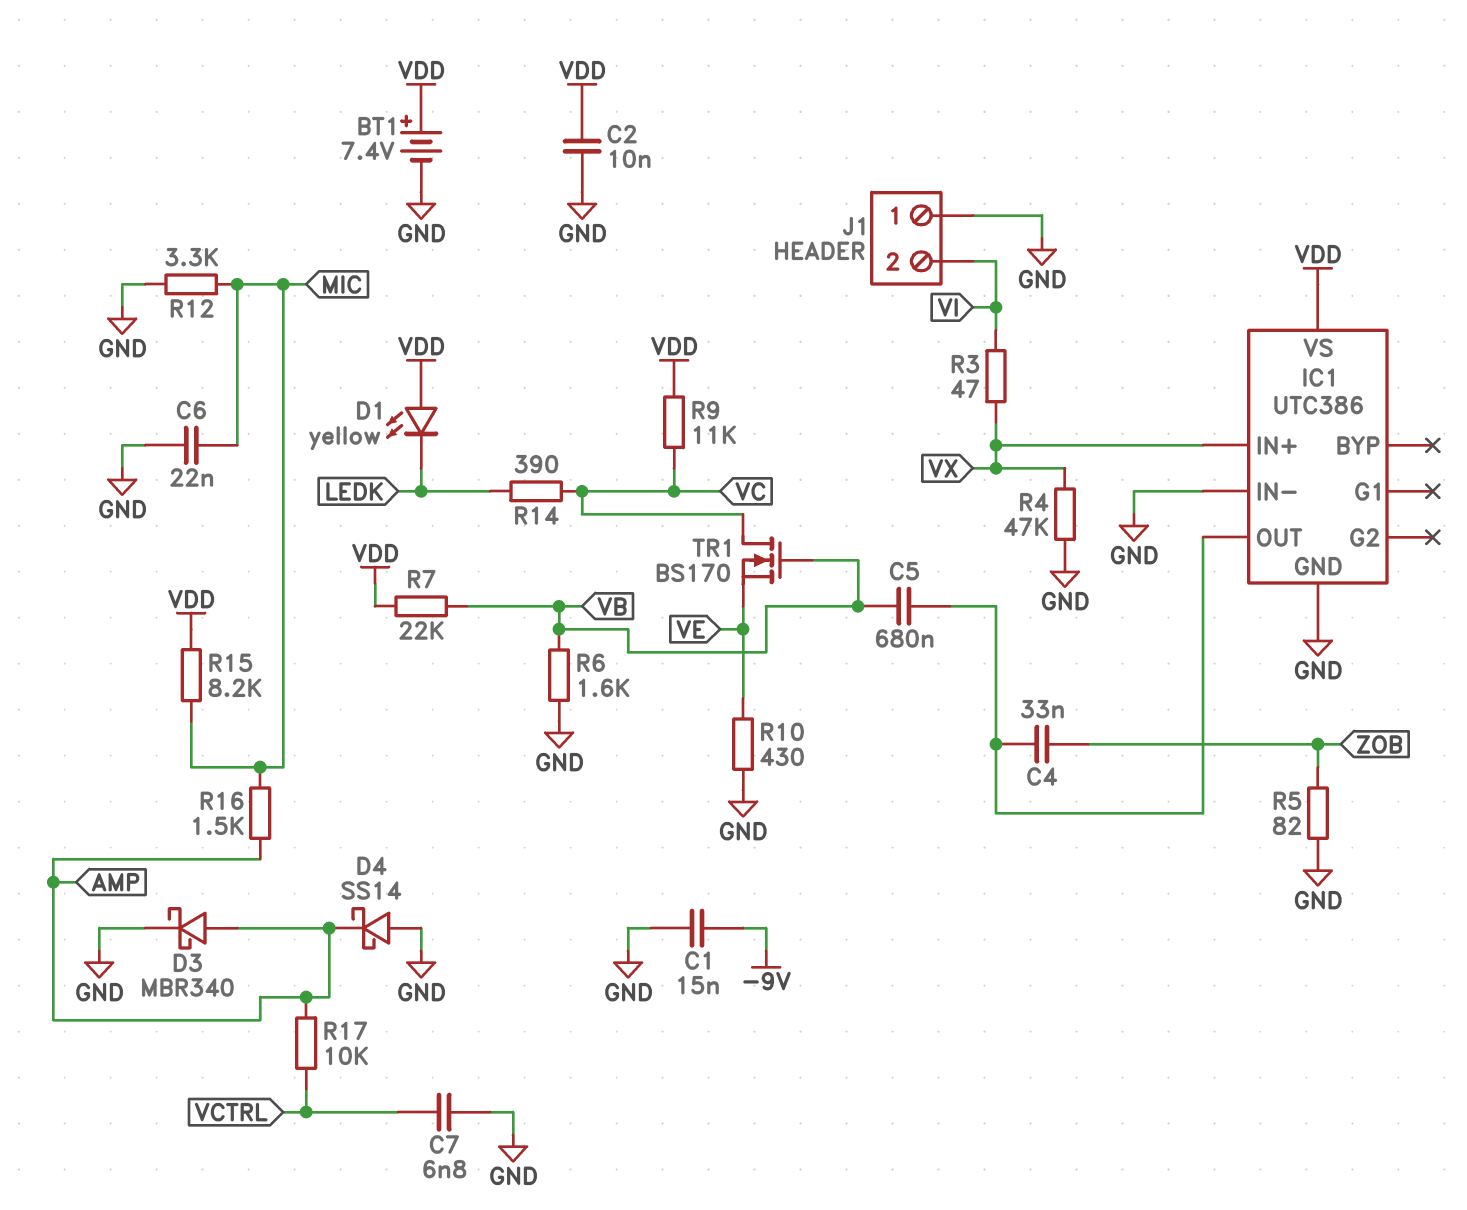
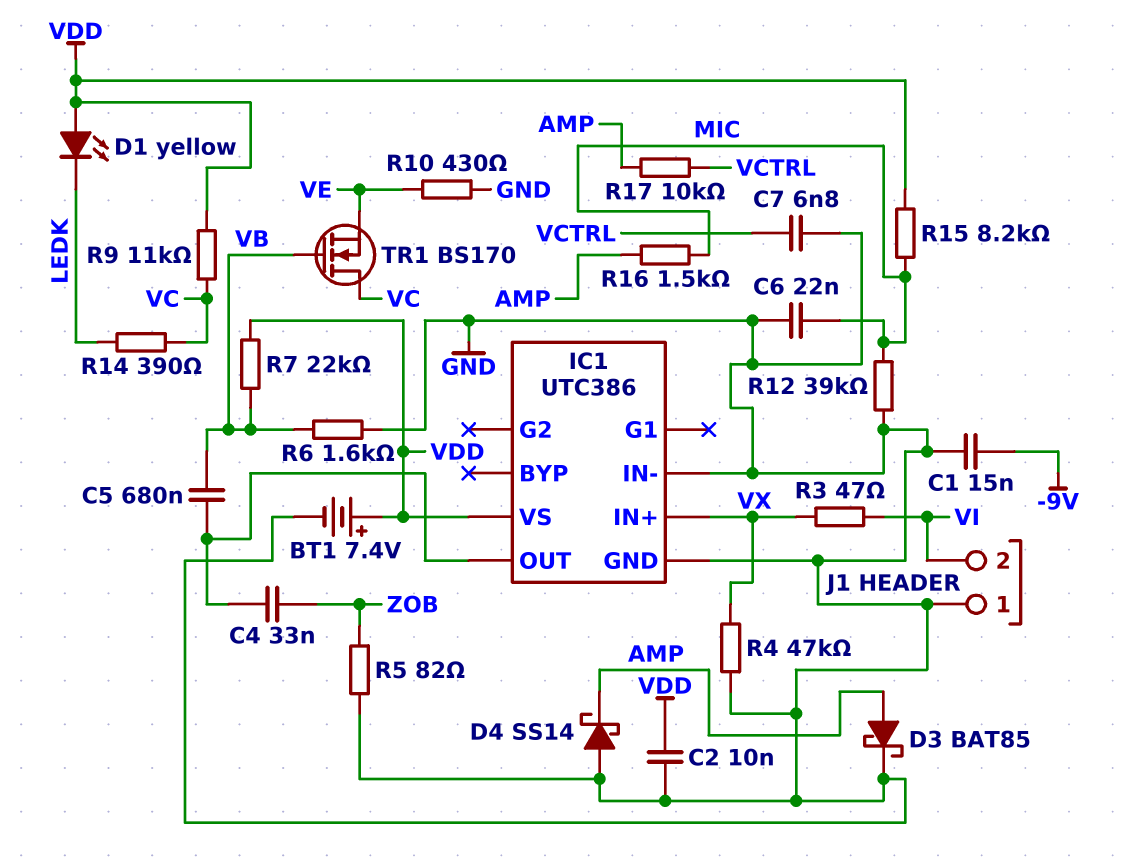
D3: schottky MBR340 (A AMP, K GND) -> schottky BAT85 (A AMP, K GND)
R12: 3.3k (GND, MIC) -> 39k (GND, MIC)

